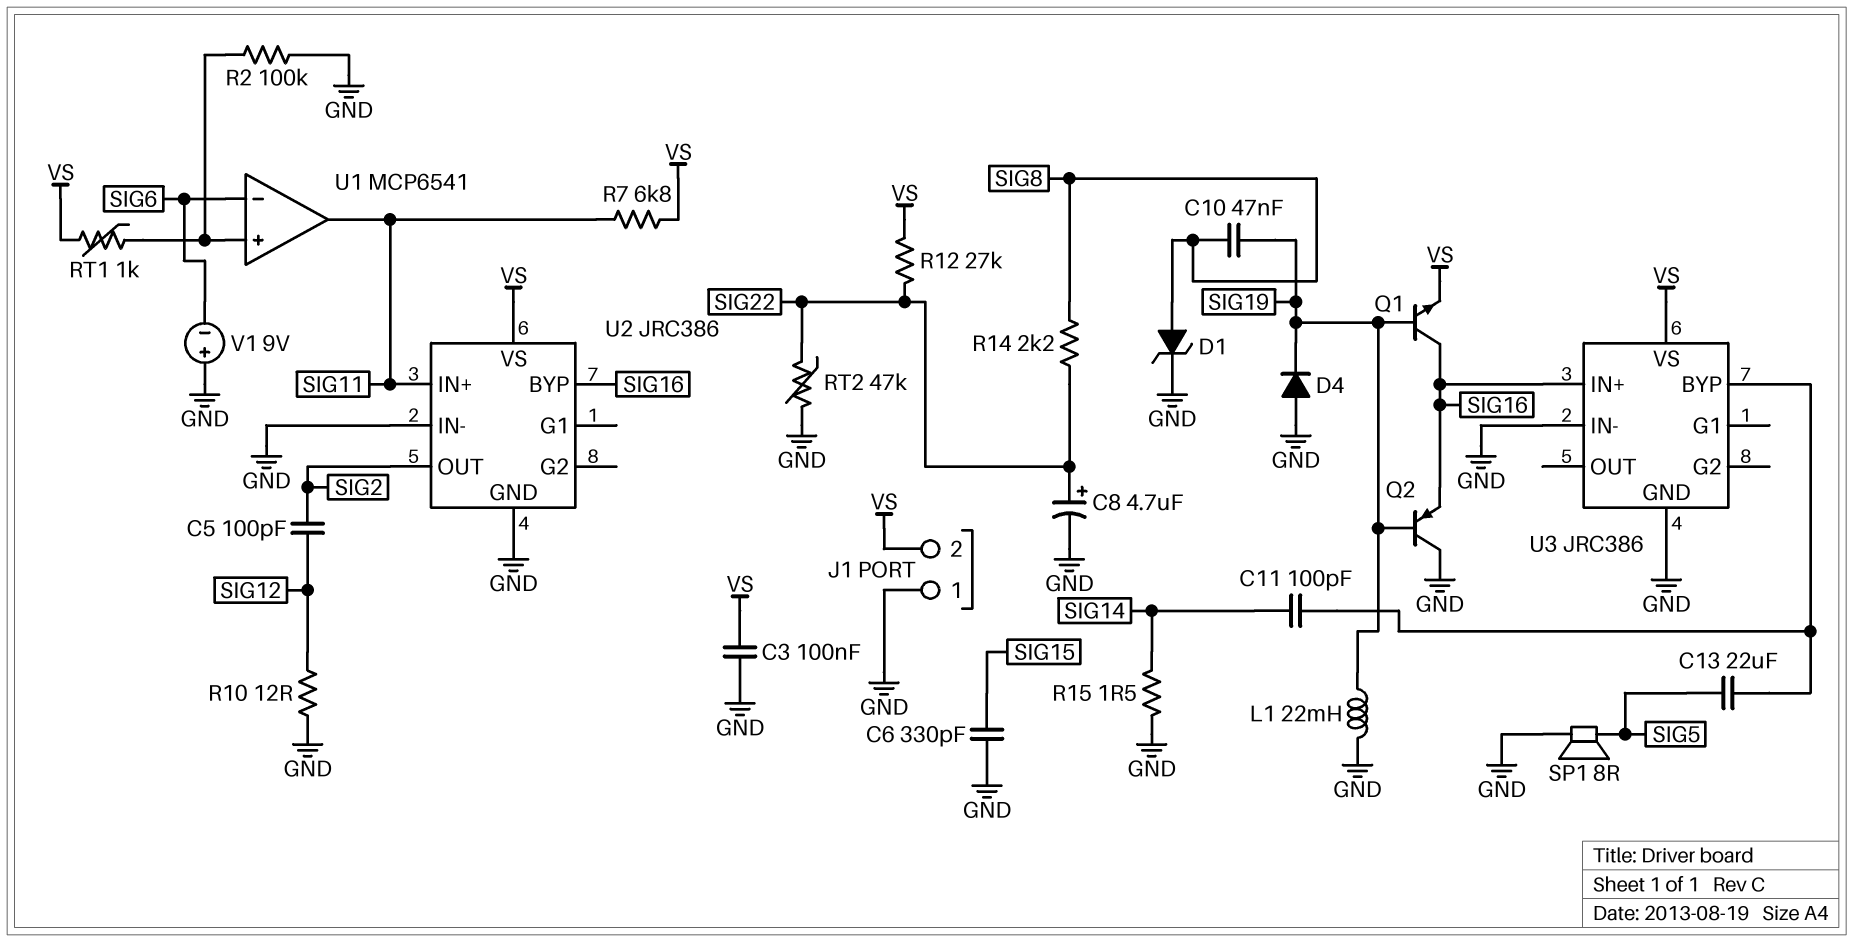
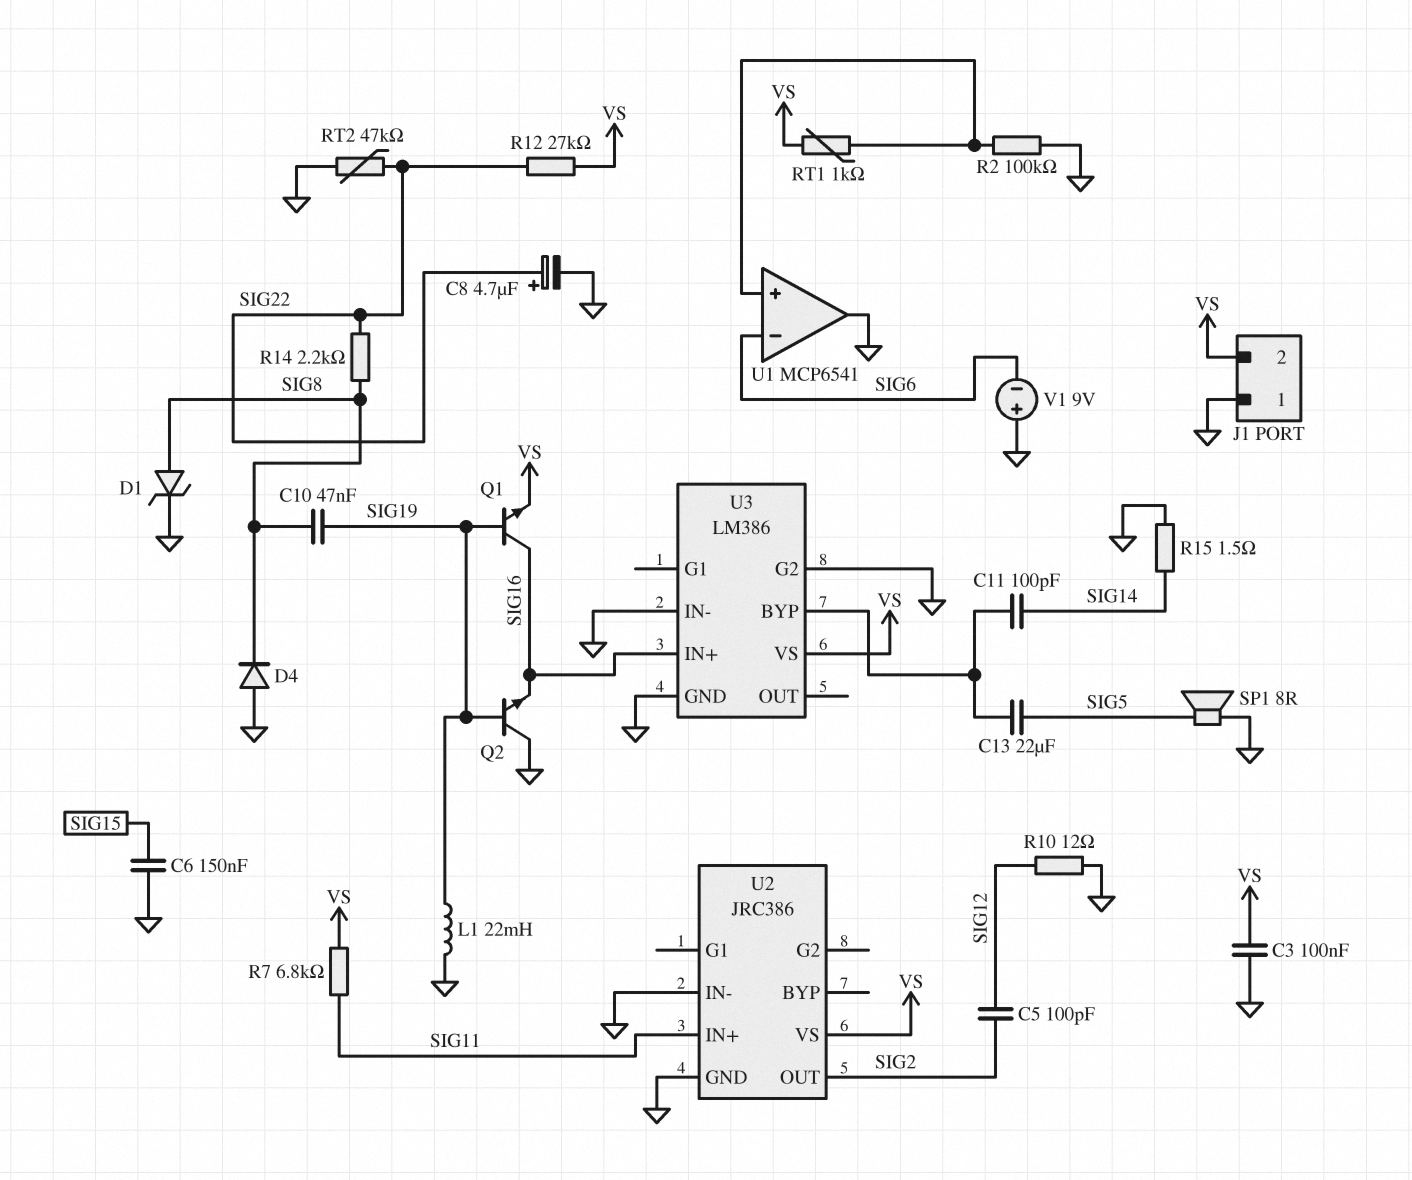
C6: 330pF (GND, SIG15) -> 150nF (GND, SIG15)
D4: diode (A GND, K SIG19) -> diode (A GND, K SIG8)
Q2: PNP (B SIG19, C GND, E SIG16) -> NPN (B SIG19, C GND, E SIG16)
U1 pin out: SIG11 -> GND
U2 pin BYP: SIG16 -> none
U3: JRC386 -> LM386
U3 pin G2: none -> GND

